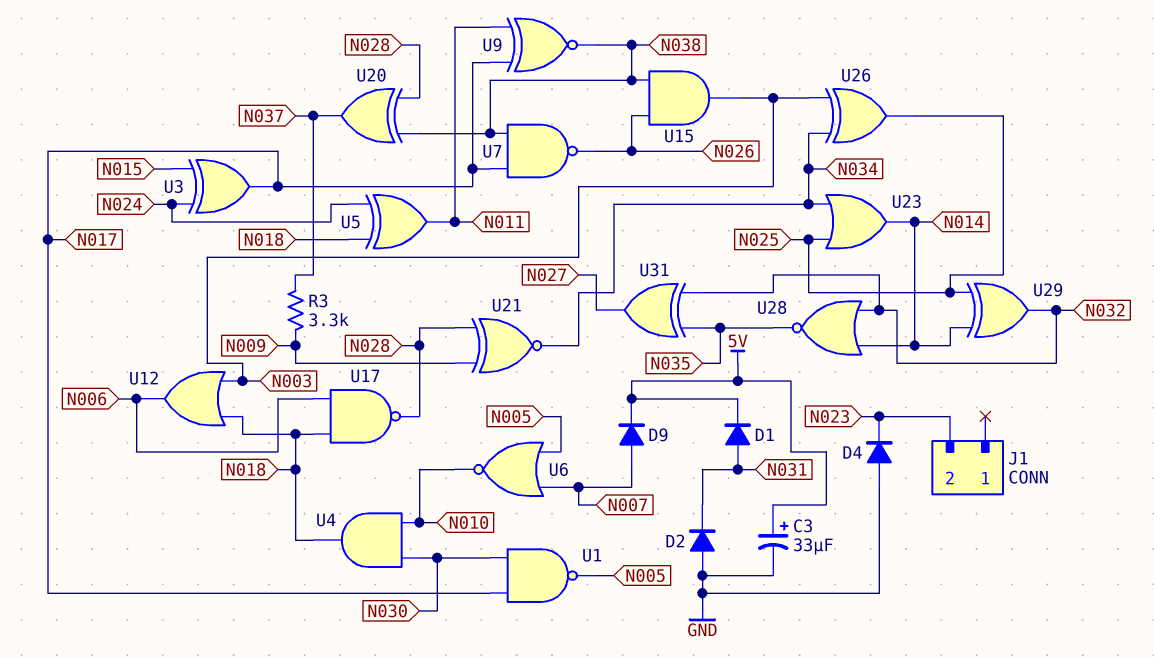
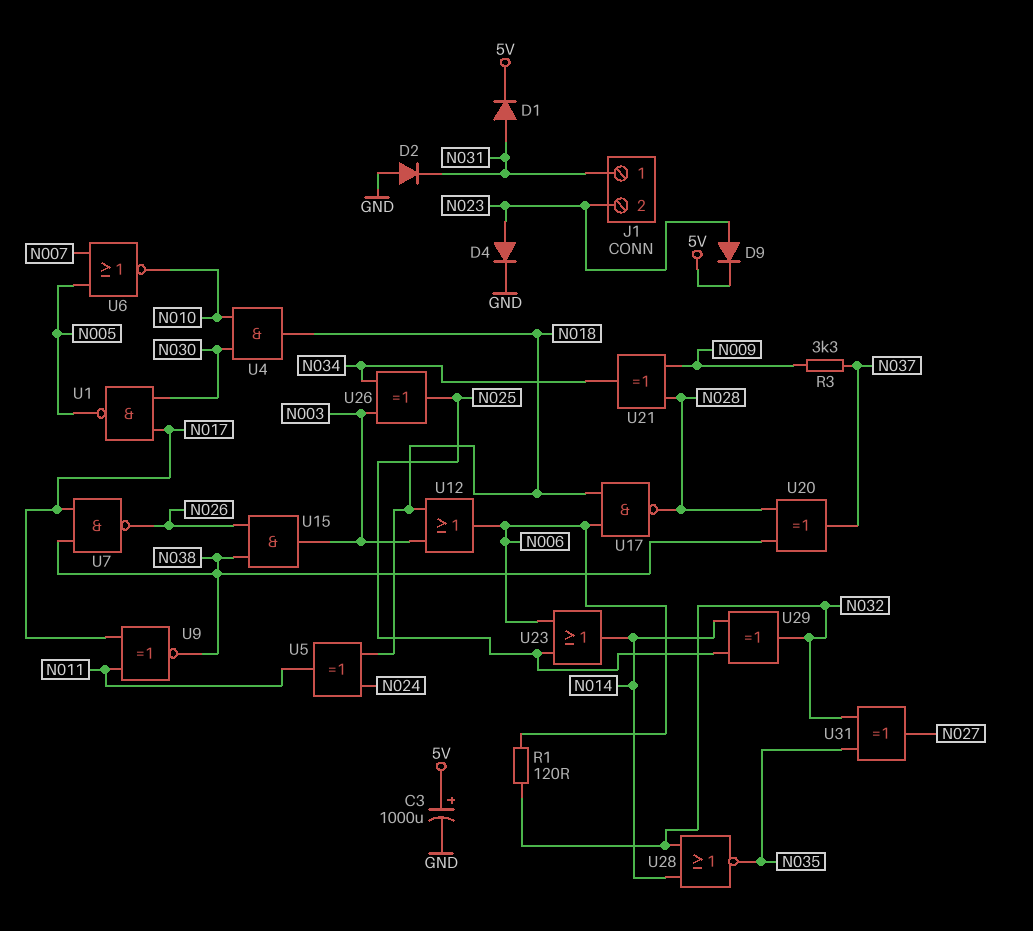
C3: 33uF (plus 5V, minus GND) -> 1000uF (plus 5V, minus GND)
D4: diode (A GND, K N023) -> diode (A N023, K GND)
D9: diode (A N007, K 5V) -> diode (A N023, K 5V)
J1 pin 1: none -> N031
R1: none -> 120 (N006, N032)
U3: XOR (in N015, in N024, out N017) -> none
U21: XNOR (in N009, in N028, out N034) -> XOR (in N009, in N028, out N034)
U23: OR (in N025, in N034, out N014) -> OR (in N006, in N025, out N014)

